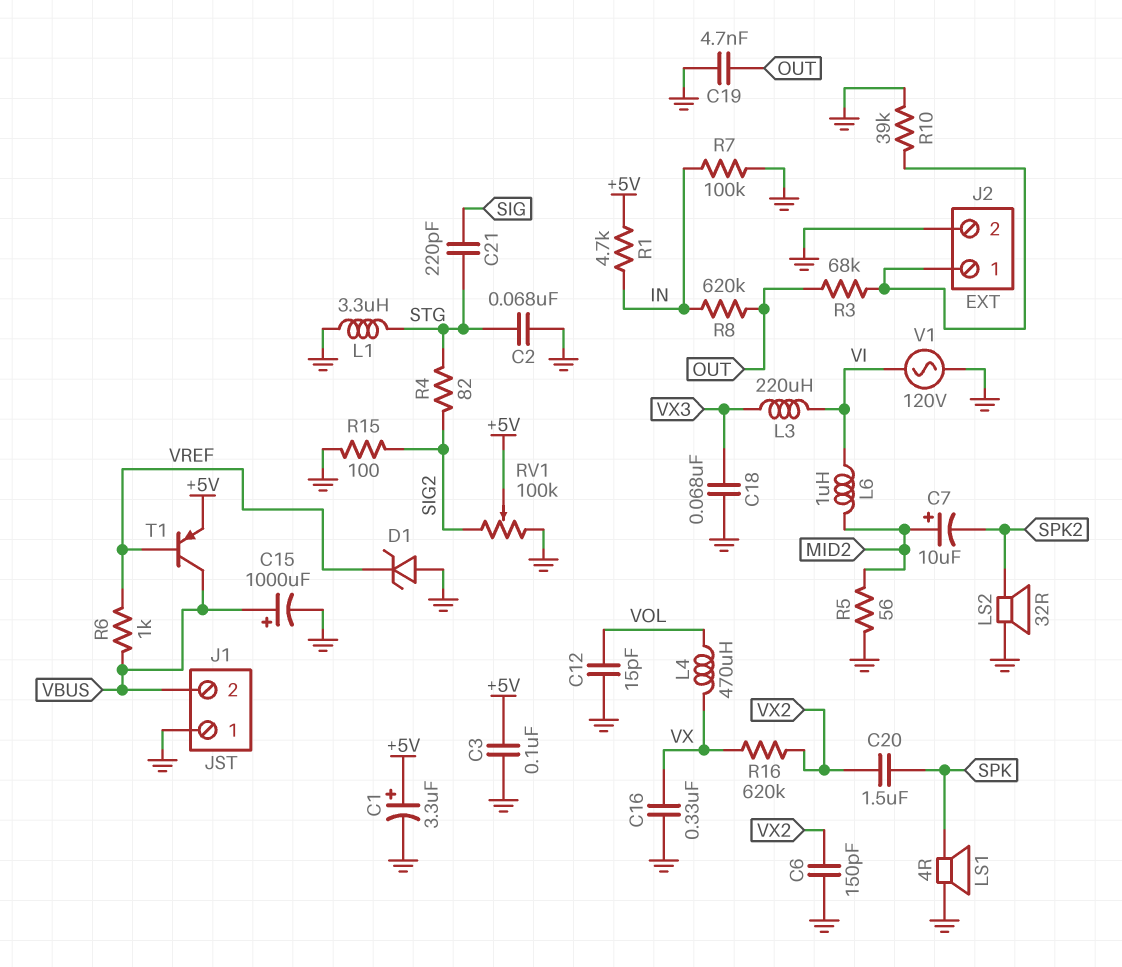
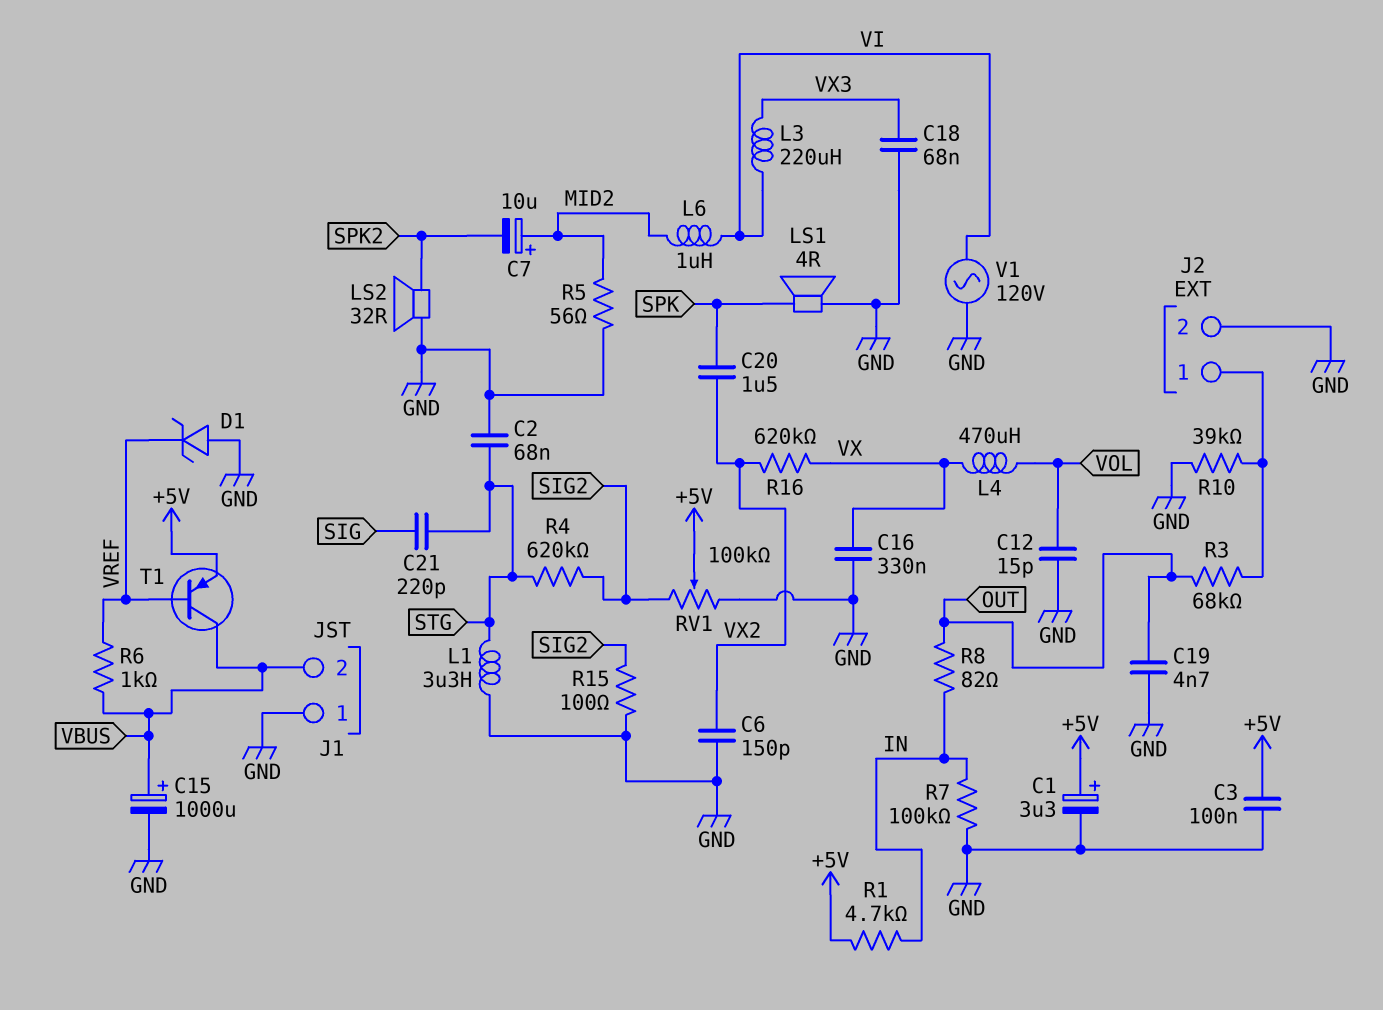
R4: 82 (SIG2, STG) -> 620k (SIG2, STG)
R8: 620k (IN, OUT) -> 82 (IN, OUT)

